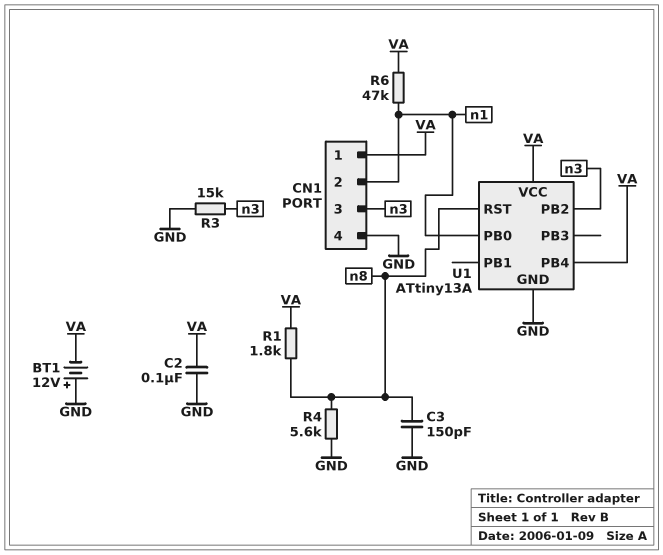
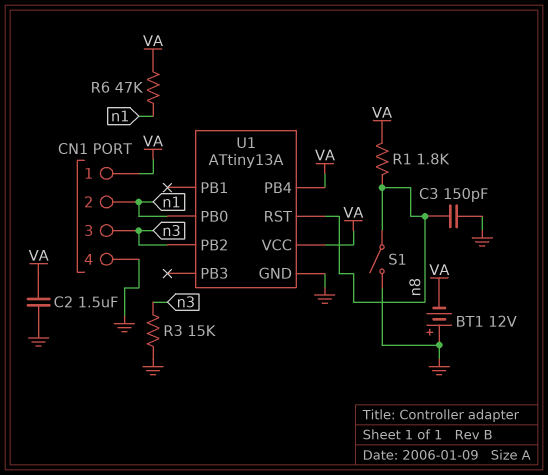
C2: 100nF (GND, VA) -> 1.5uF (GND, VA)
R4: 5.6k (GND, n8) -> none
S1: none -> switch (GND, n8)

